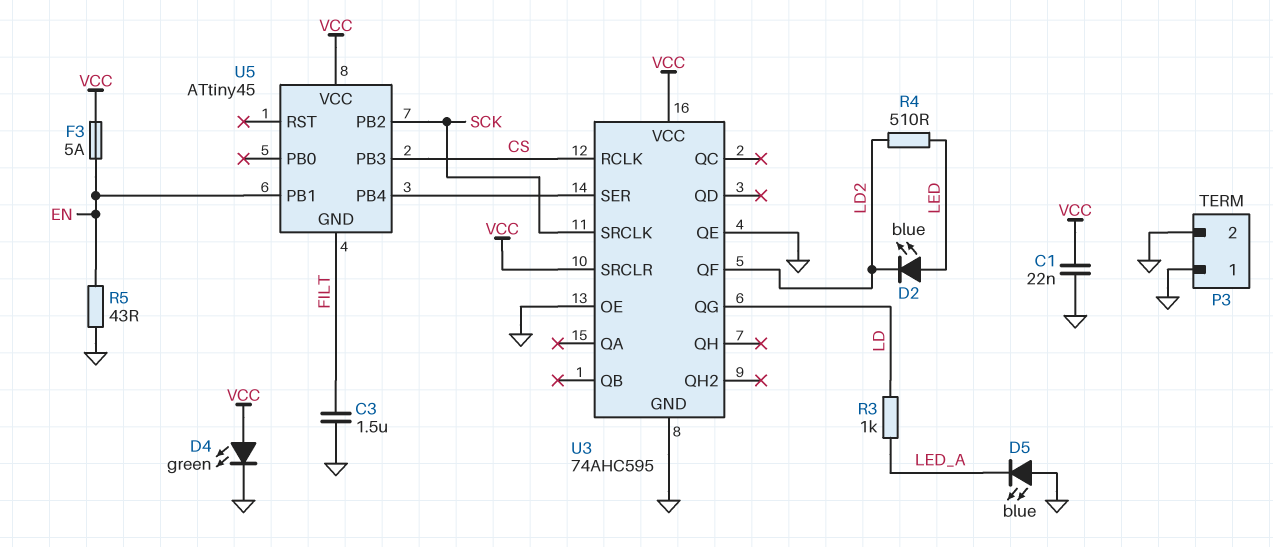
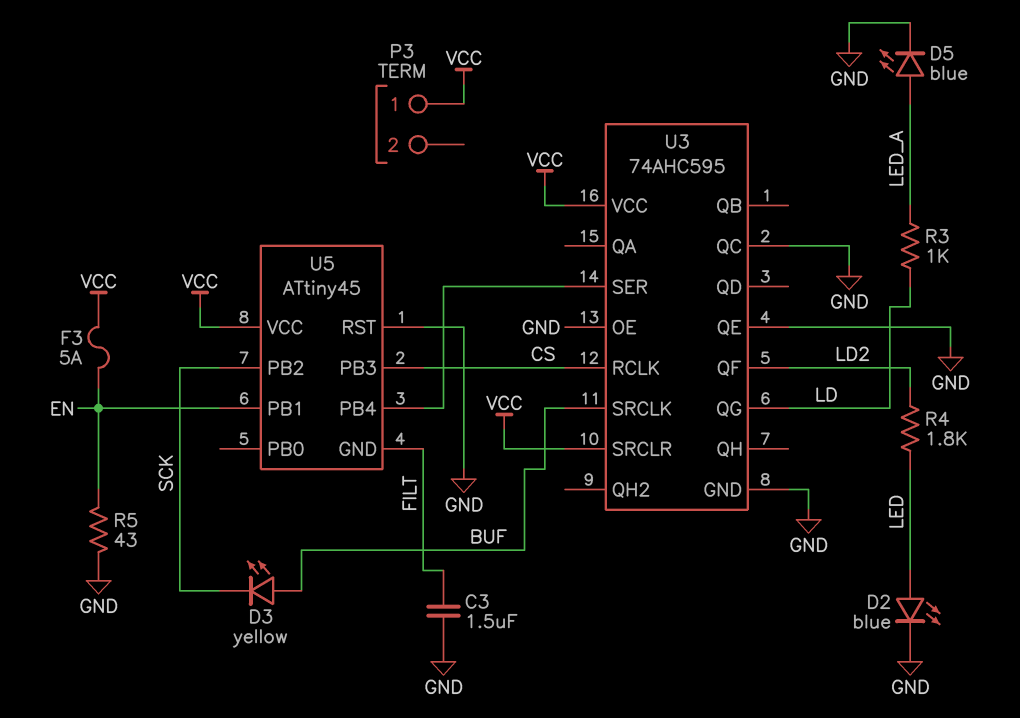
C1: 22nF (GND, VCC) -> none
D2: LED blue (A LED, K LD2) -> LED blue (A LED, K GND)
D3: none -> LED yellow (A BUF, K SCK)
D4: LED green (A VCC, K GND) -> none
D5: LED blue (A GND, K LED_A) -> LED blue (A LED_A, K GND)
P3 pin 1: GND -> VCC
P3 pin 2: GND -> none
R4: 510 (LD2, LED) -> 1.8k (LD2, LED)
U3 pin QC: none -> GND
U3 pin SRCLK: SCK -> BUF
U5 pin RST: none -> GND

